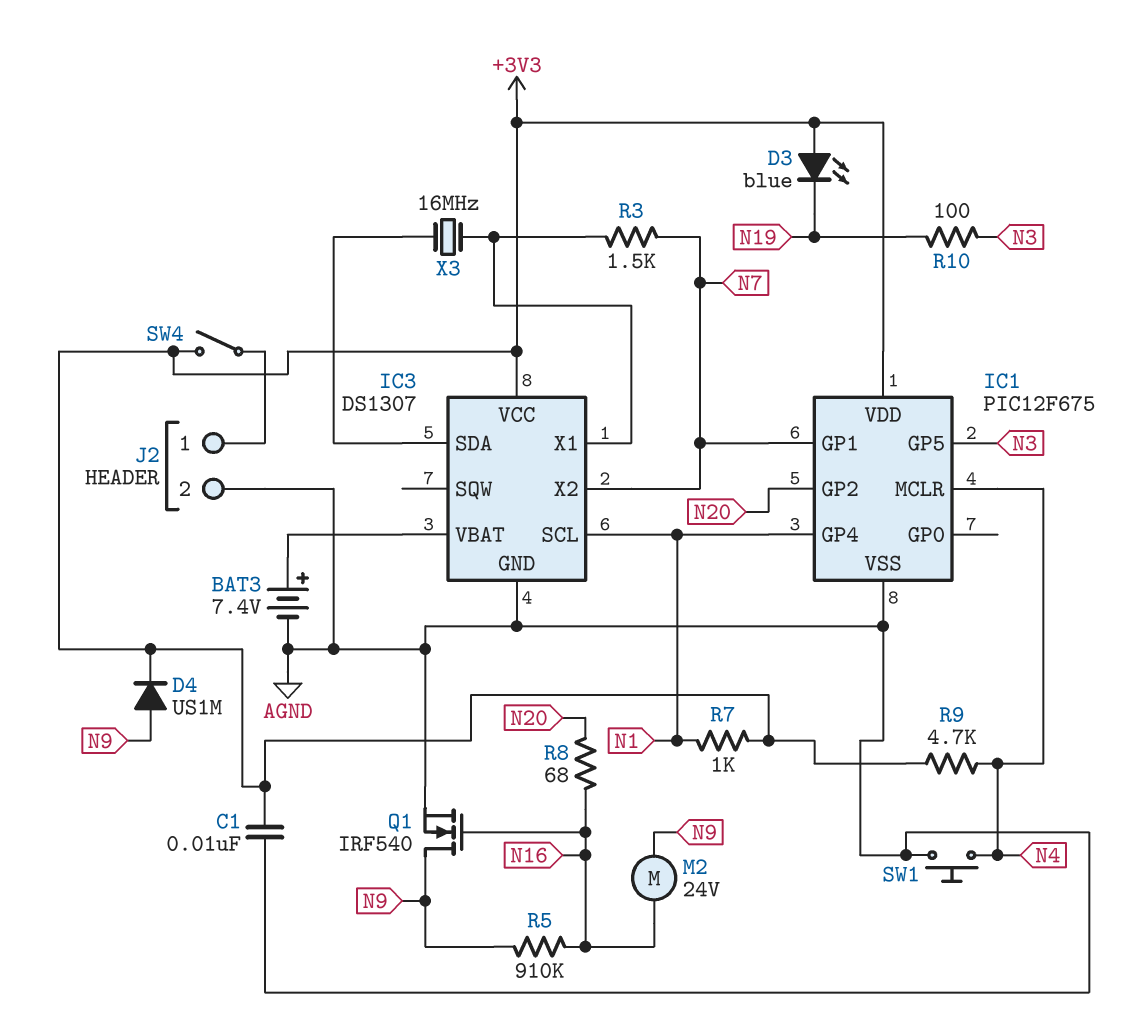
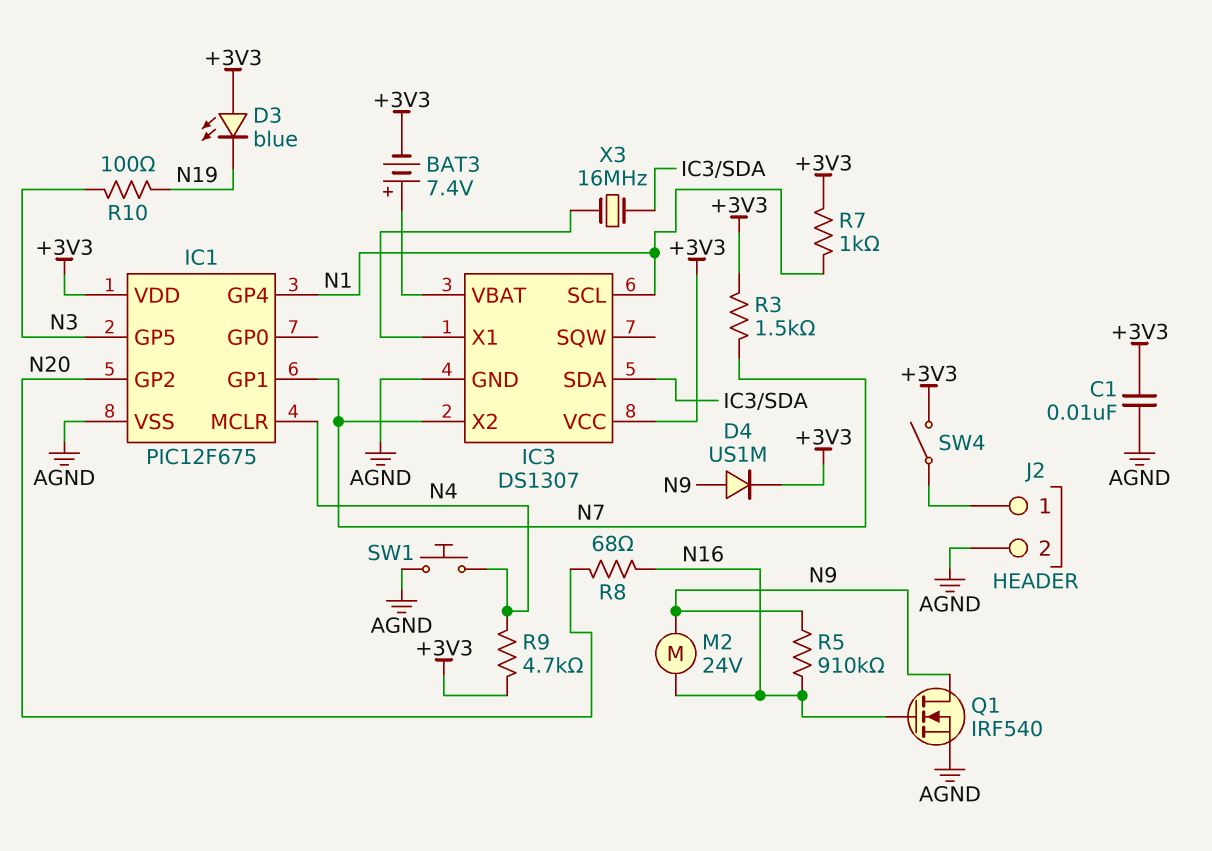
BAT3: 7.4V (plus IC3/VBAT, minus AGND) -> 7.4V (plus IC3/VBAT, minus +3V3)
R3: 1.5k (IC3/X1, N7) -> 1.5k (+3V3, N7)

